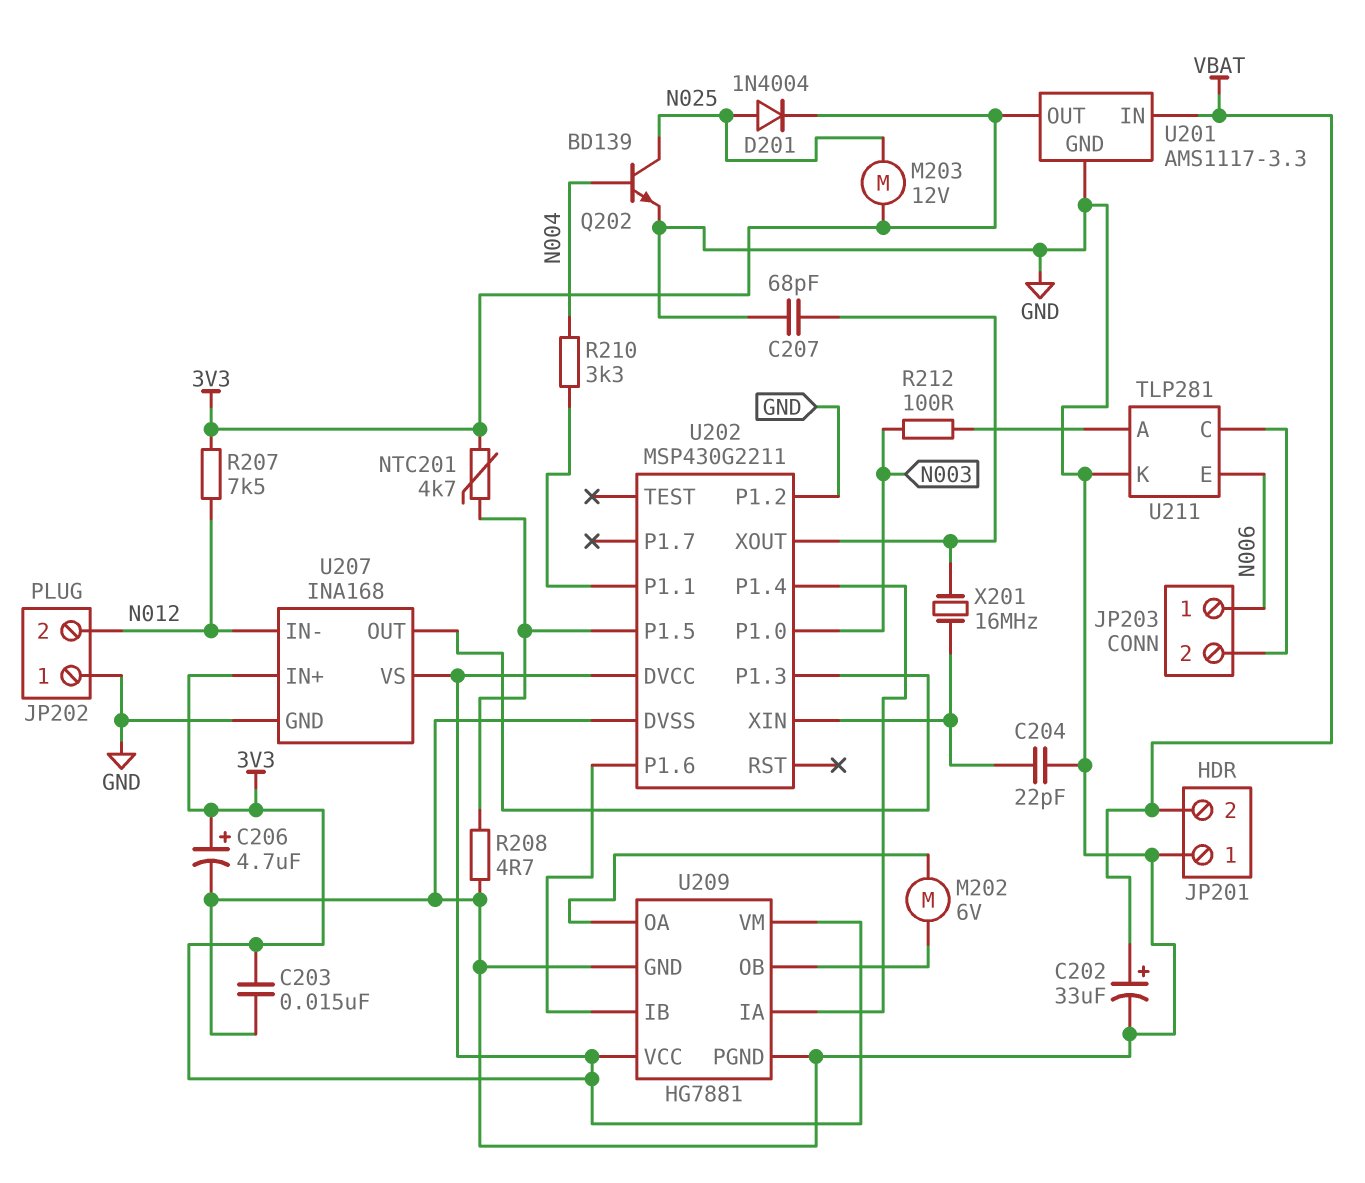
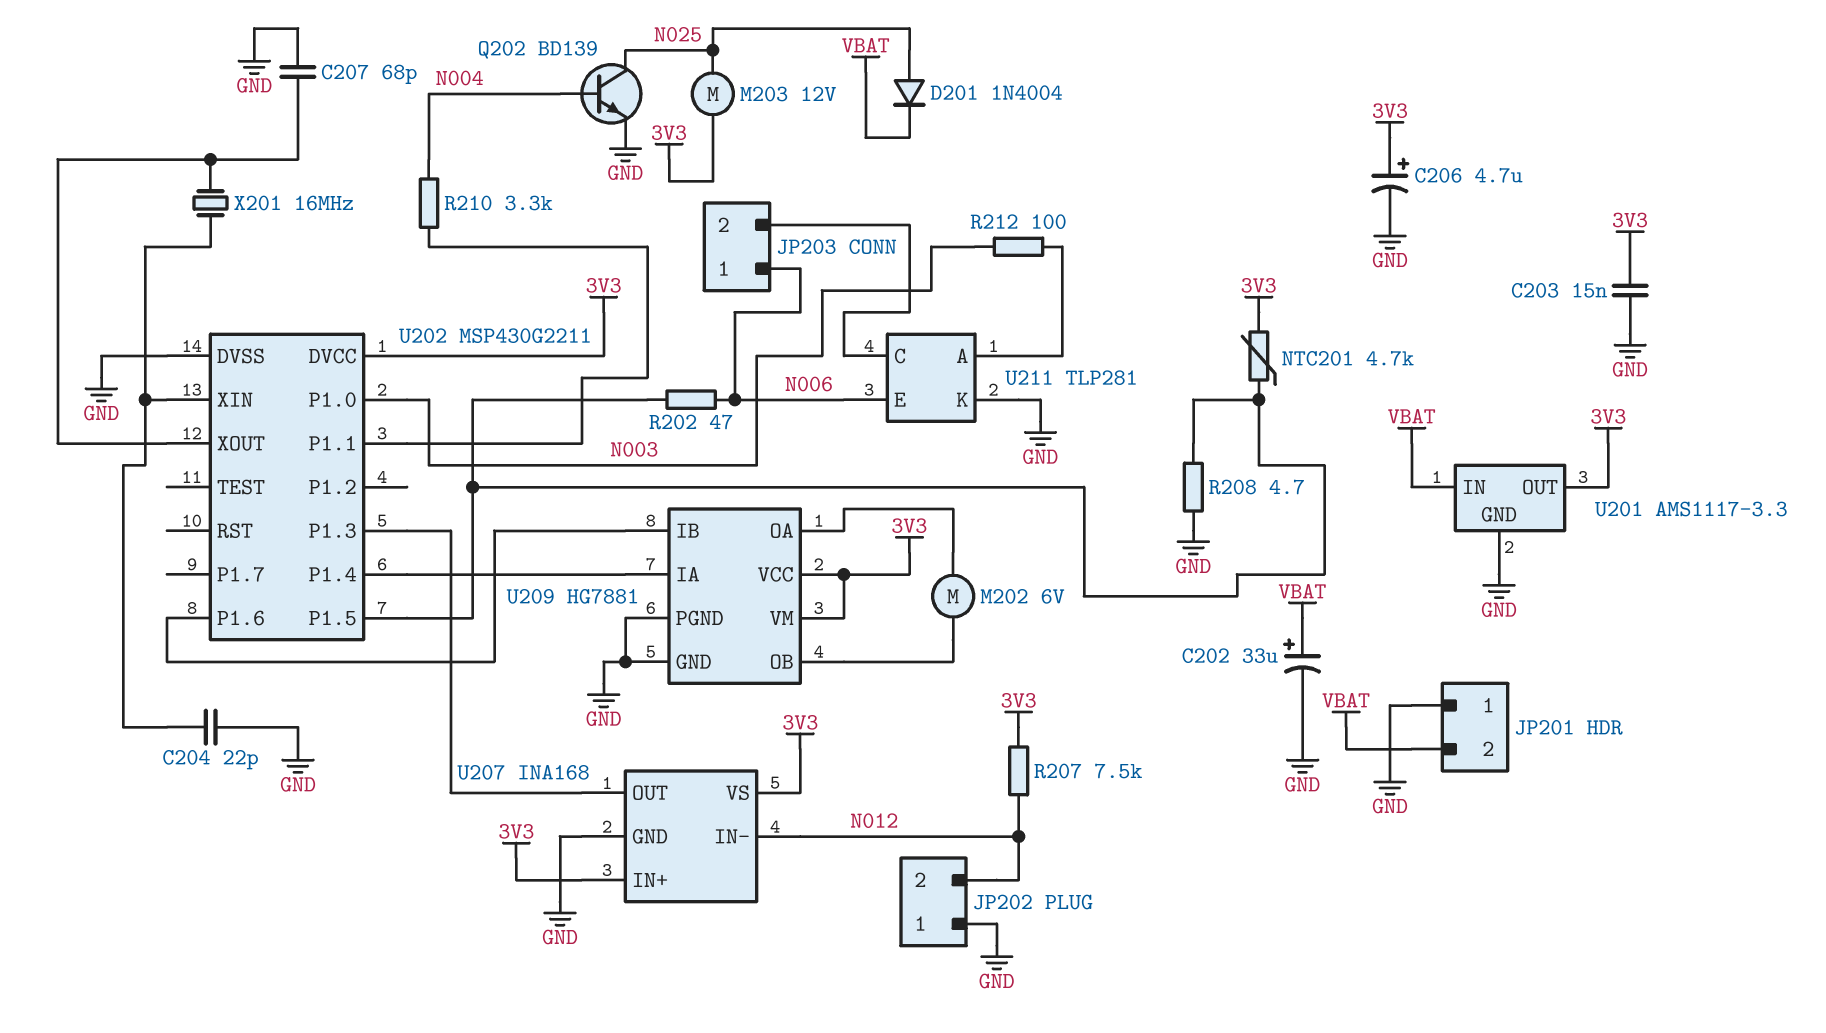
D201: diode 1N4004 (A N025, K 3V3) -> diode 1N4004 (A N025, K VBAT)
R202: none -> 47 (N006, U202/P1.5)
U202 pin P1.2: GND -> none

